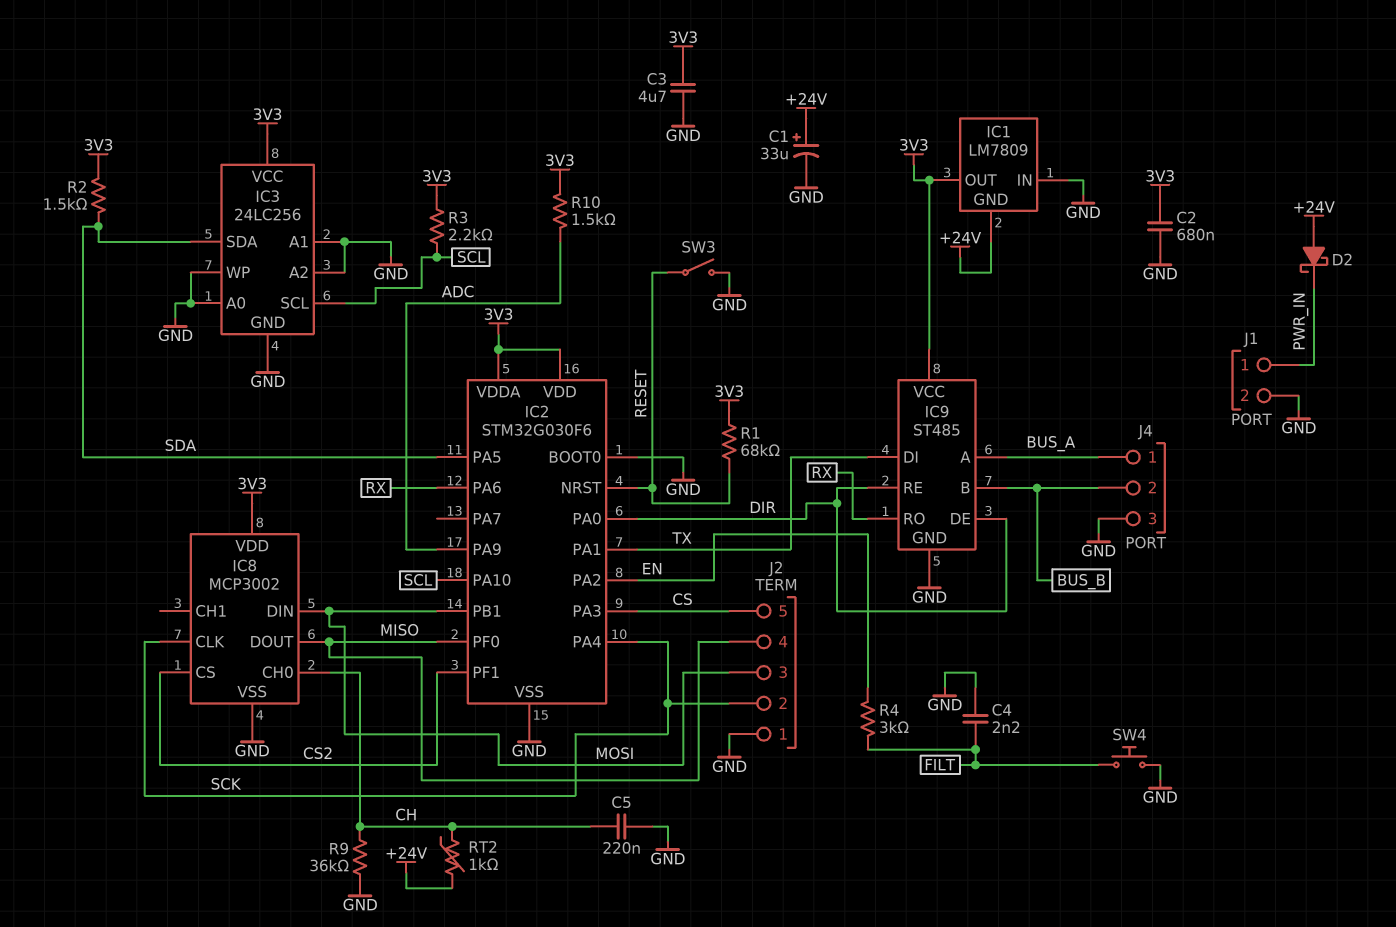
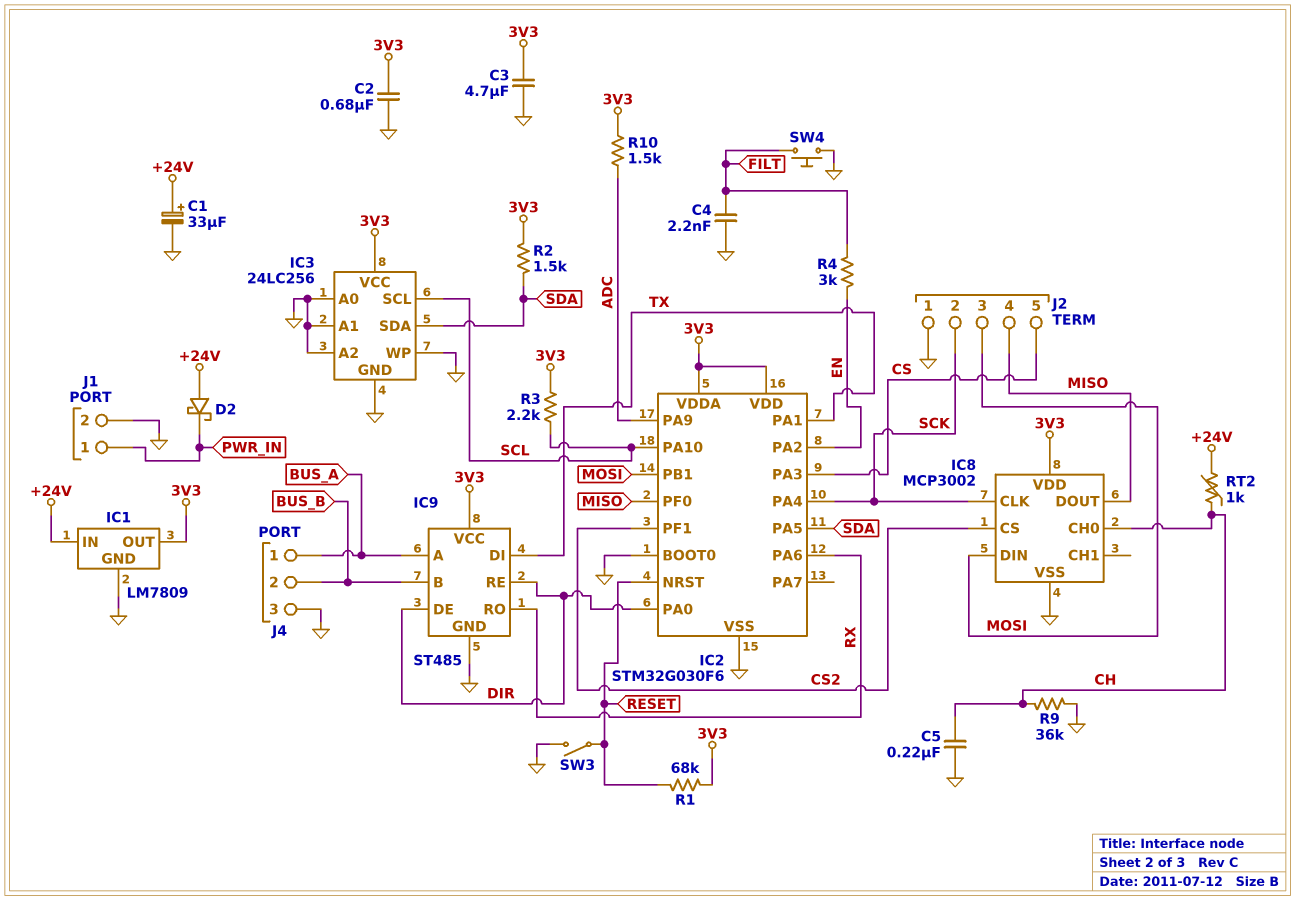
IC1 pin GND: +24V -> GND
IC1 pin IN: GND -> +24V

